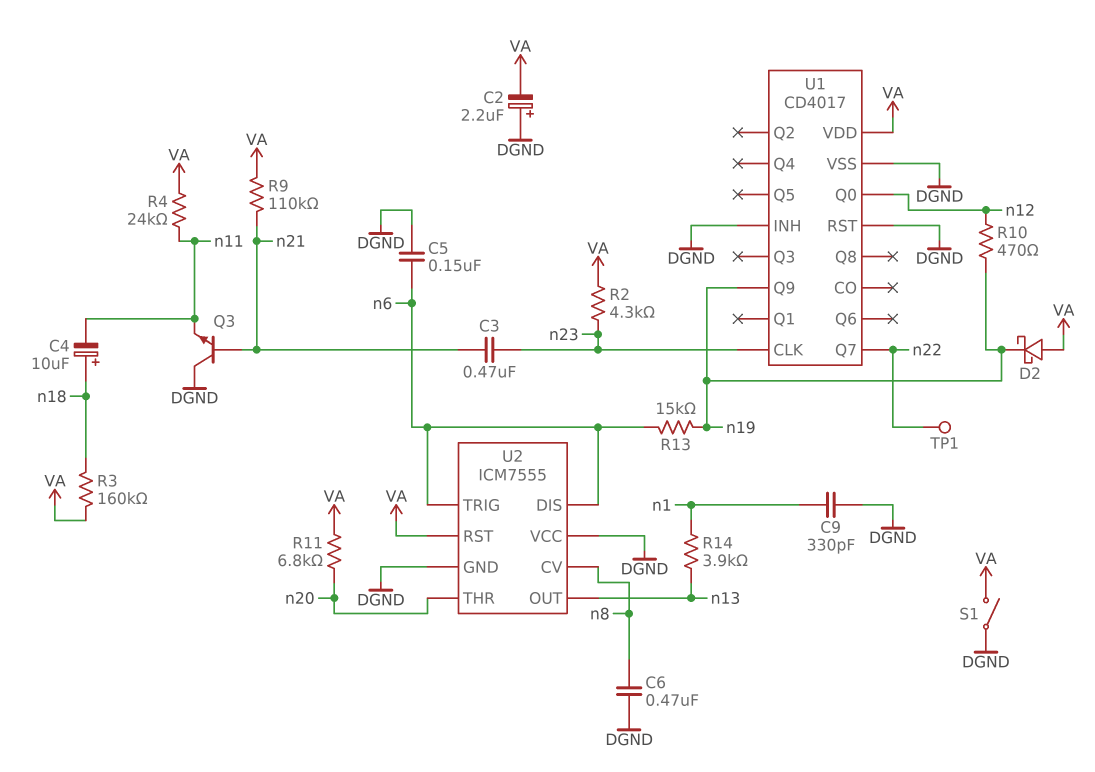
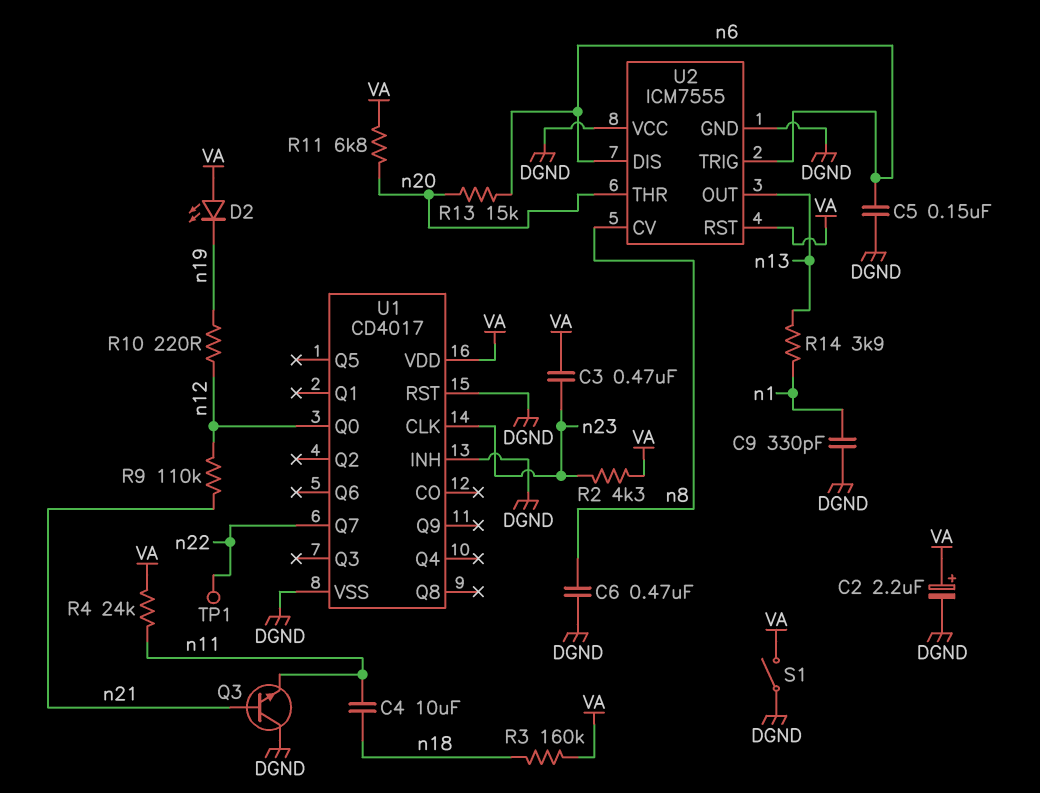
C2: 2.2uF (plus DGND, minus VA) -> 2.2uF (plus VA, minus DGND)
C3: 470nF (n21, n23) -> 470nF (VA, n23)
C4: 10uF (plus n18, minus n11) -> 10uF (n11, n18)
D2: schottky (A VA, K n19) -> LED (A VA, K n19)
R9: 110k (VA, n21) -> 110k (n12, n21)
R10: 470 (n12, n19) -> 220 (n12, n19)
R13: 15k (n6, n19) -> 15k (n6, n20)
U1 pin Q9: n19 -> none

